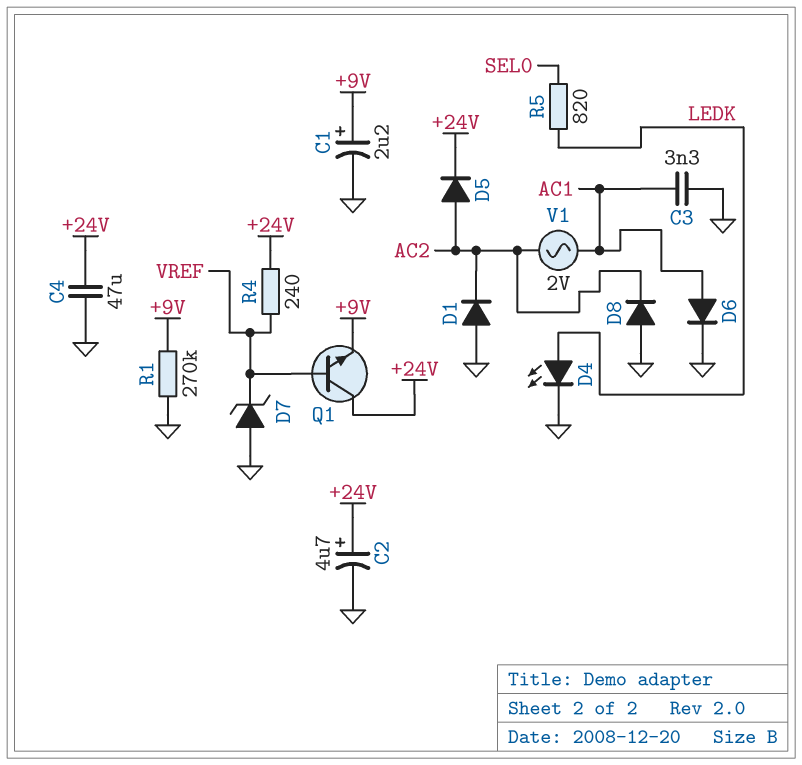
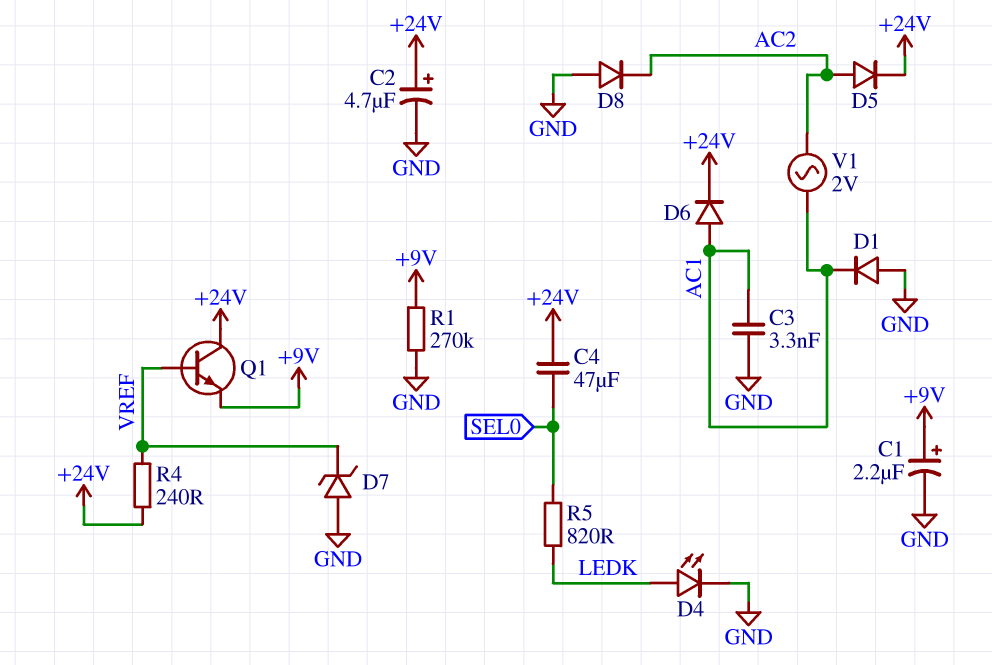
C4: 47uF (+24V, GND) -> 47uF (+24V, SEL0)
D1: diode (A GND, K AC2) -> diode (A GND, K AC1)
D6: diode (A AC1, K GND) -> diode (A AC1, K +24V)

